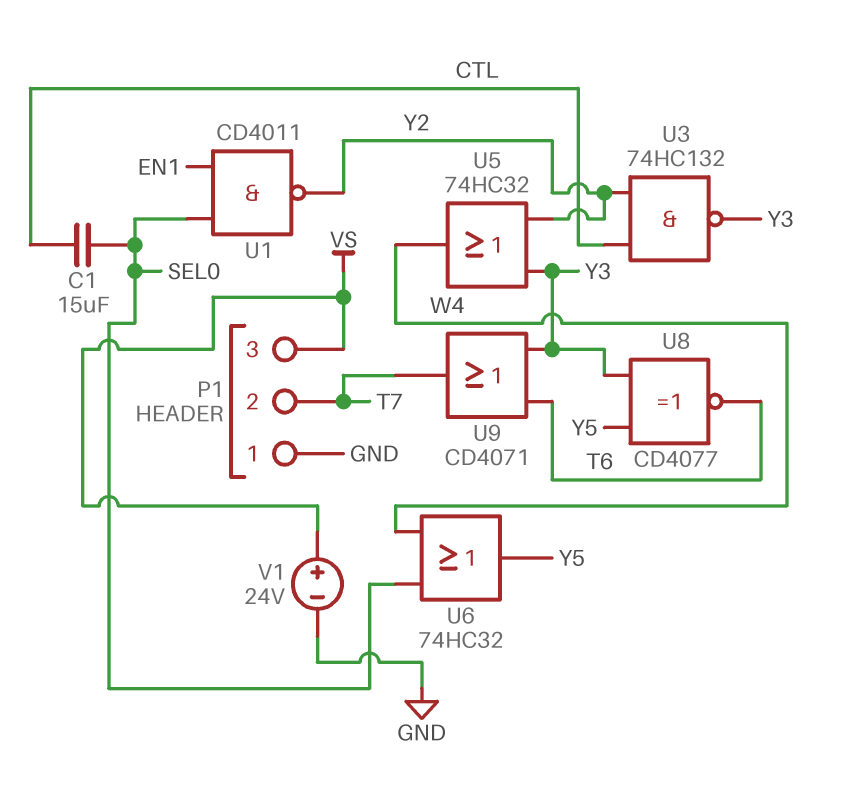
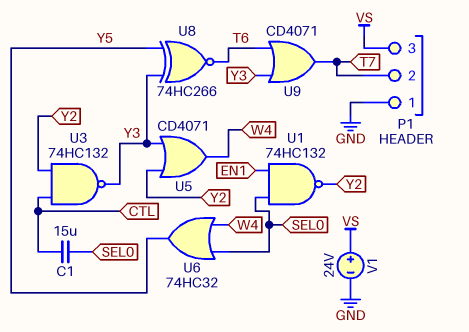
U1: NAND CD4011 (in EN1, in SEL0, out Y2) -> NAND 74HC132 (in EN1, in SEL0, out Y2)
U5: OR 74HC32 (in Y2, in Y3, out W4) -> OR CD4071 (in Y2, in Y3, out W4)
U8: XNOR CD4077 (in Y3, in Y5, out T6) -> XNOR 74HC266 (in Y3, in Y5, out T6)

